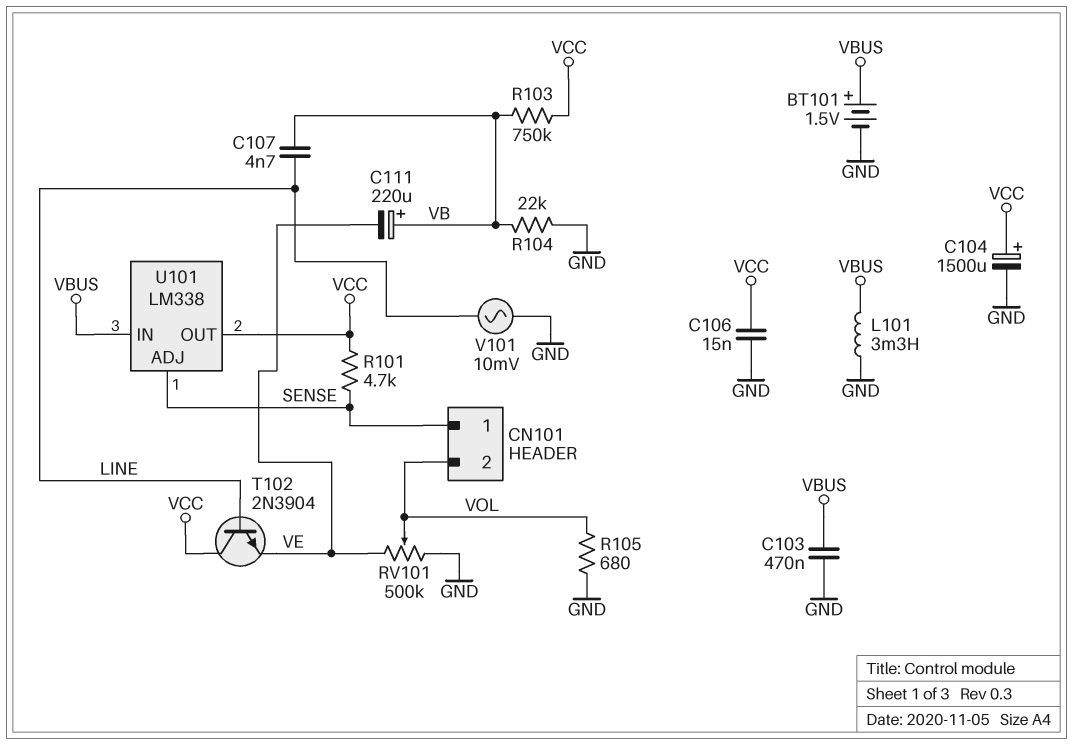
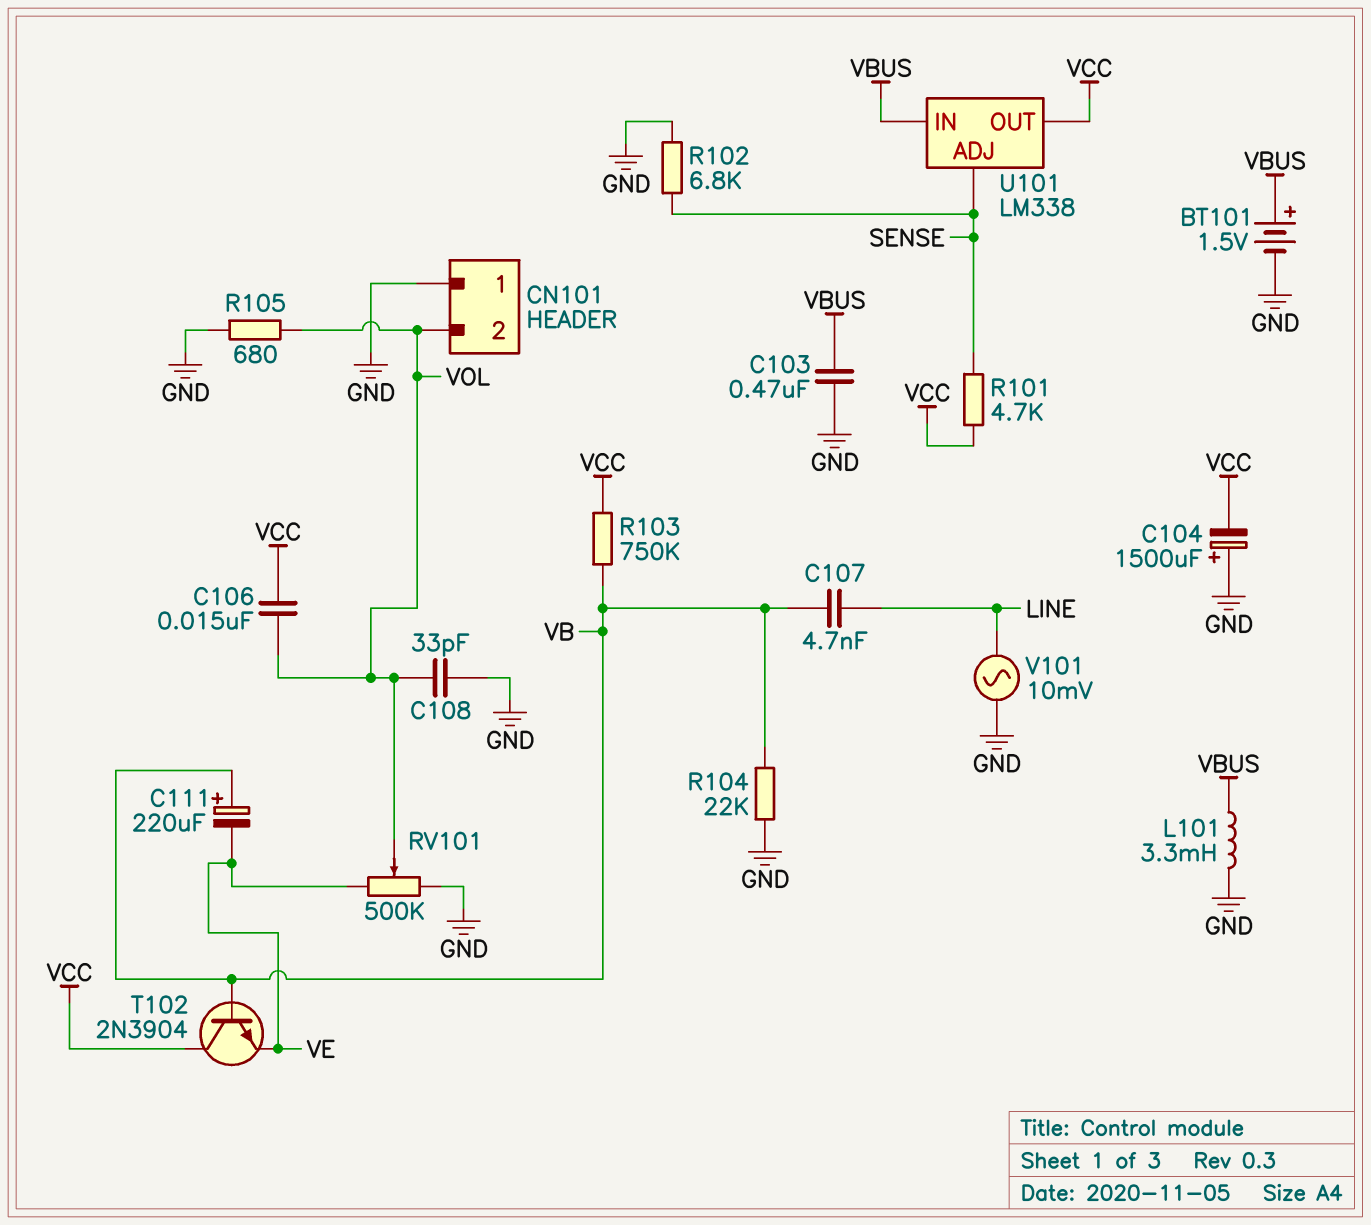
C104: 1500uF (plus VCC, minus GND) -> 1500uF (plus GND, minus VCC)
C106: 15nF (GND, VCC) -> 15nF (VCC, VOL)
C108: none -> 33pF (GND, VOL)
CN101 pin 1: SENSE -> GND
R102: none -> 6.8k (GND, SENSE)
T102: NPN 2N3904 (B LINE, C VCC, E VE) -> NPN 2N3904 (B VB, C VCC, E VE)

